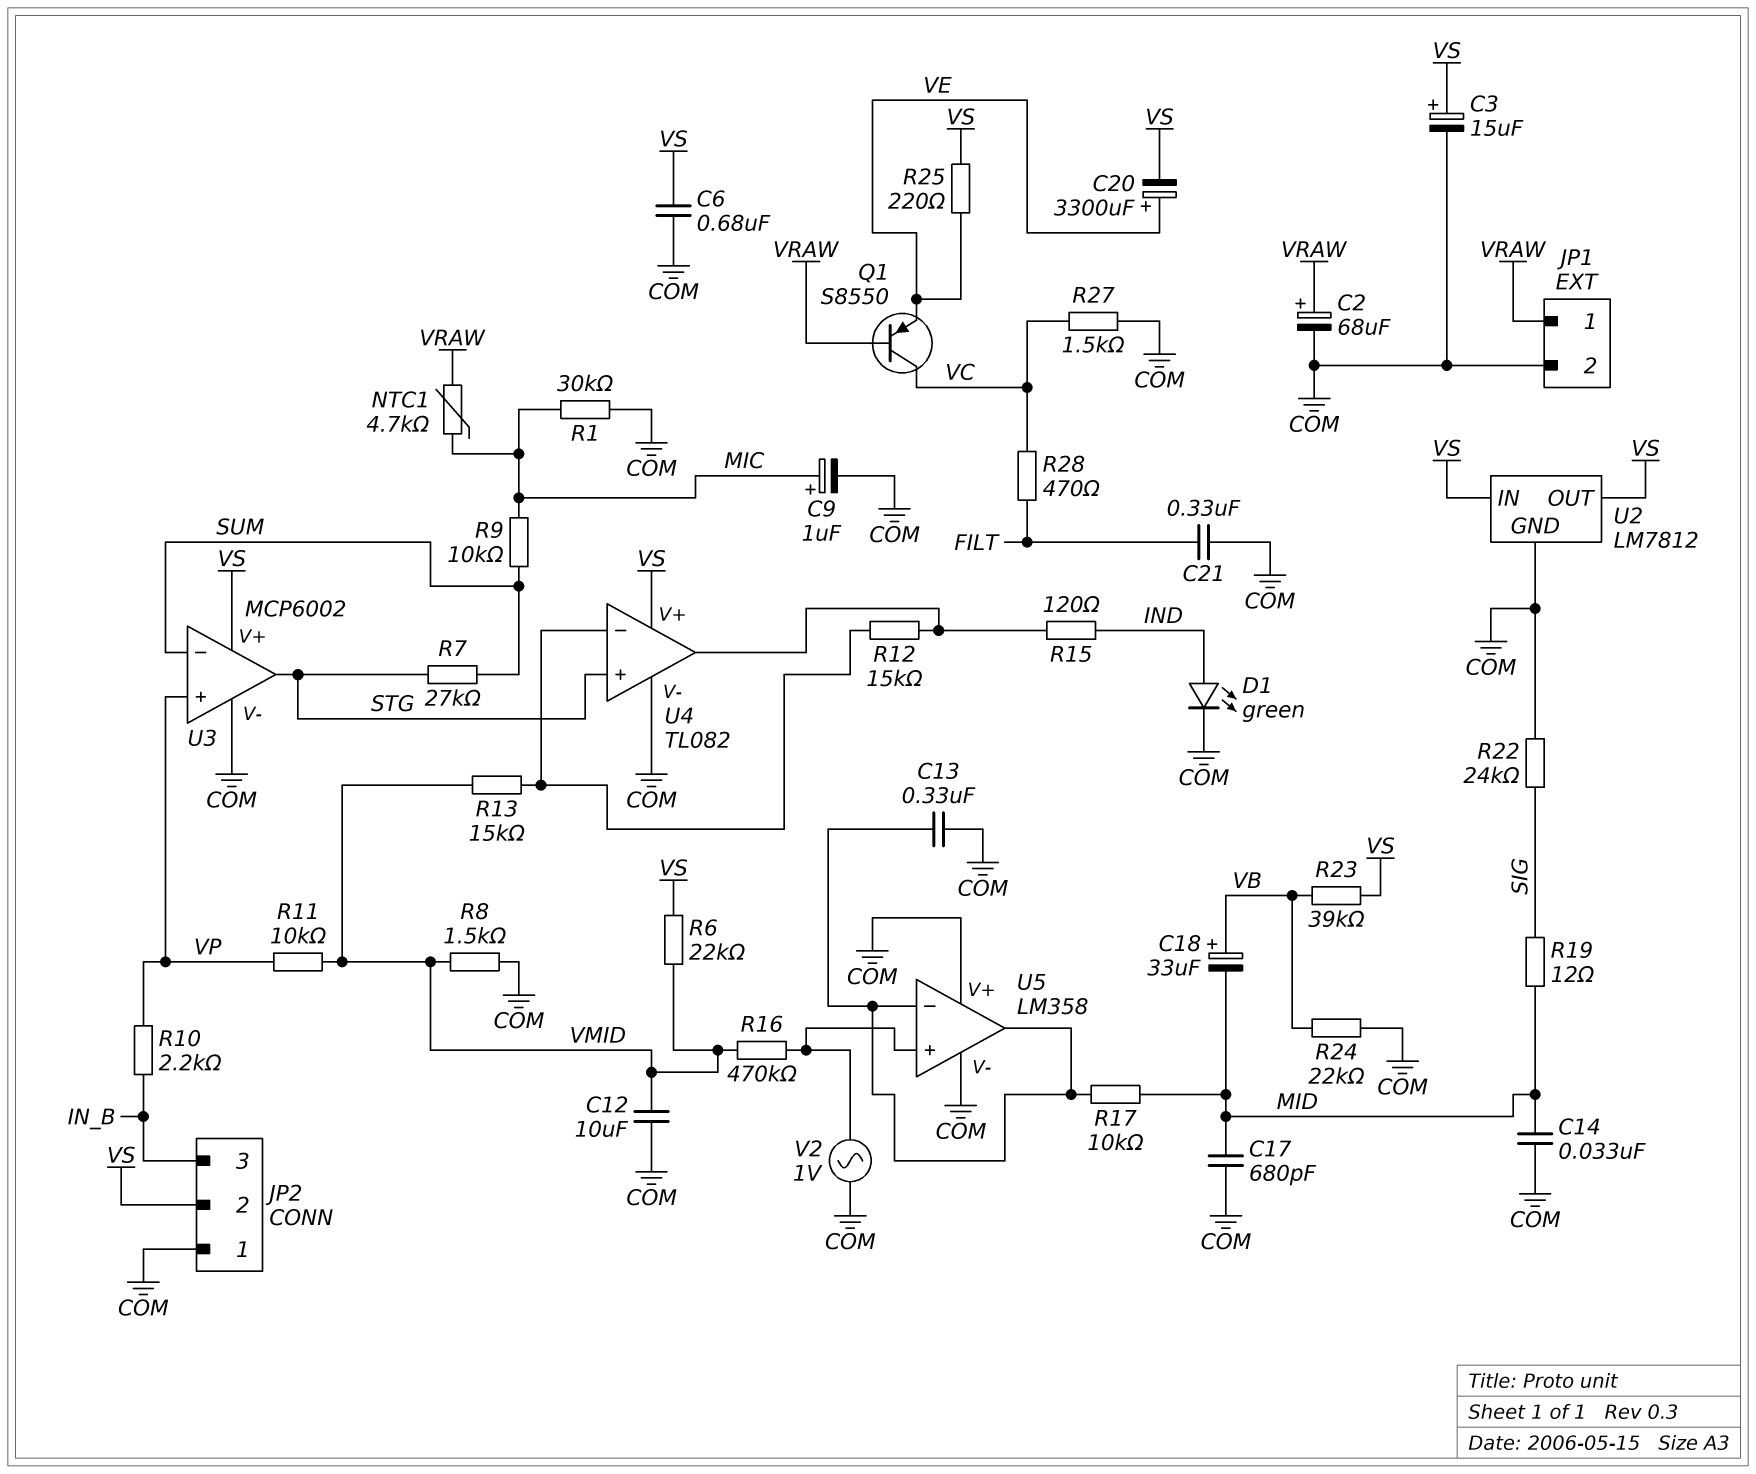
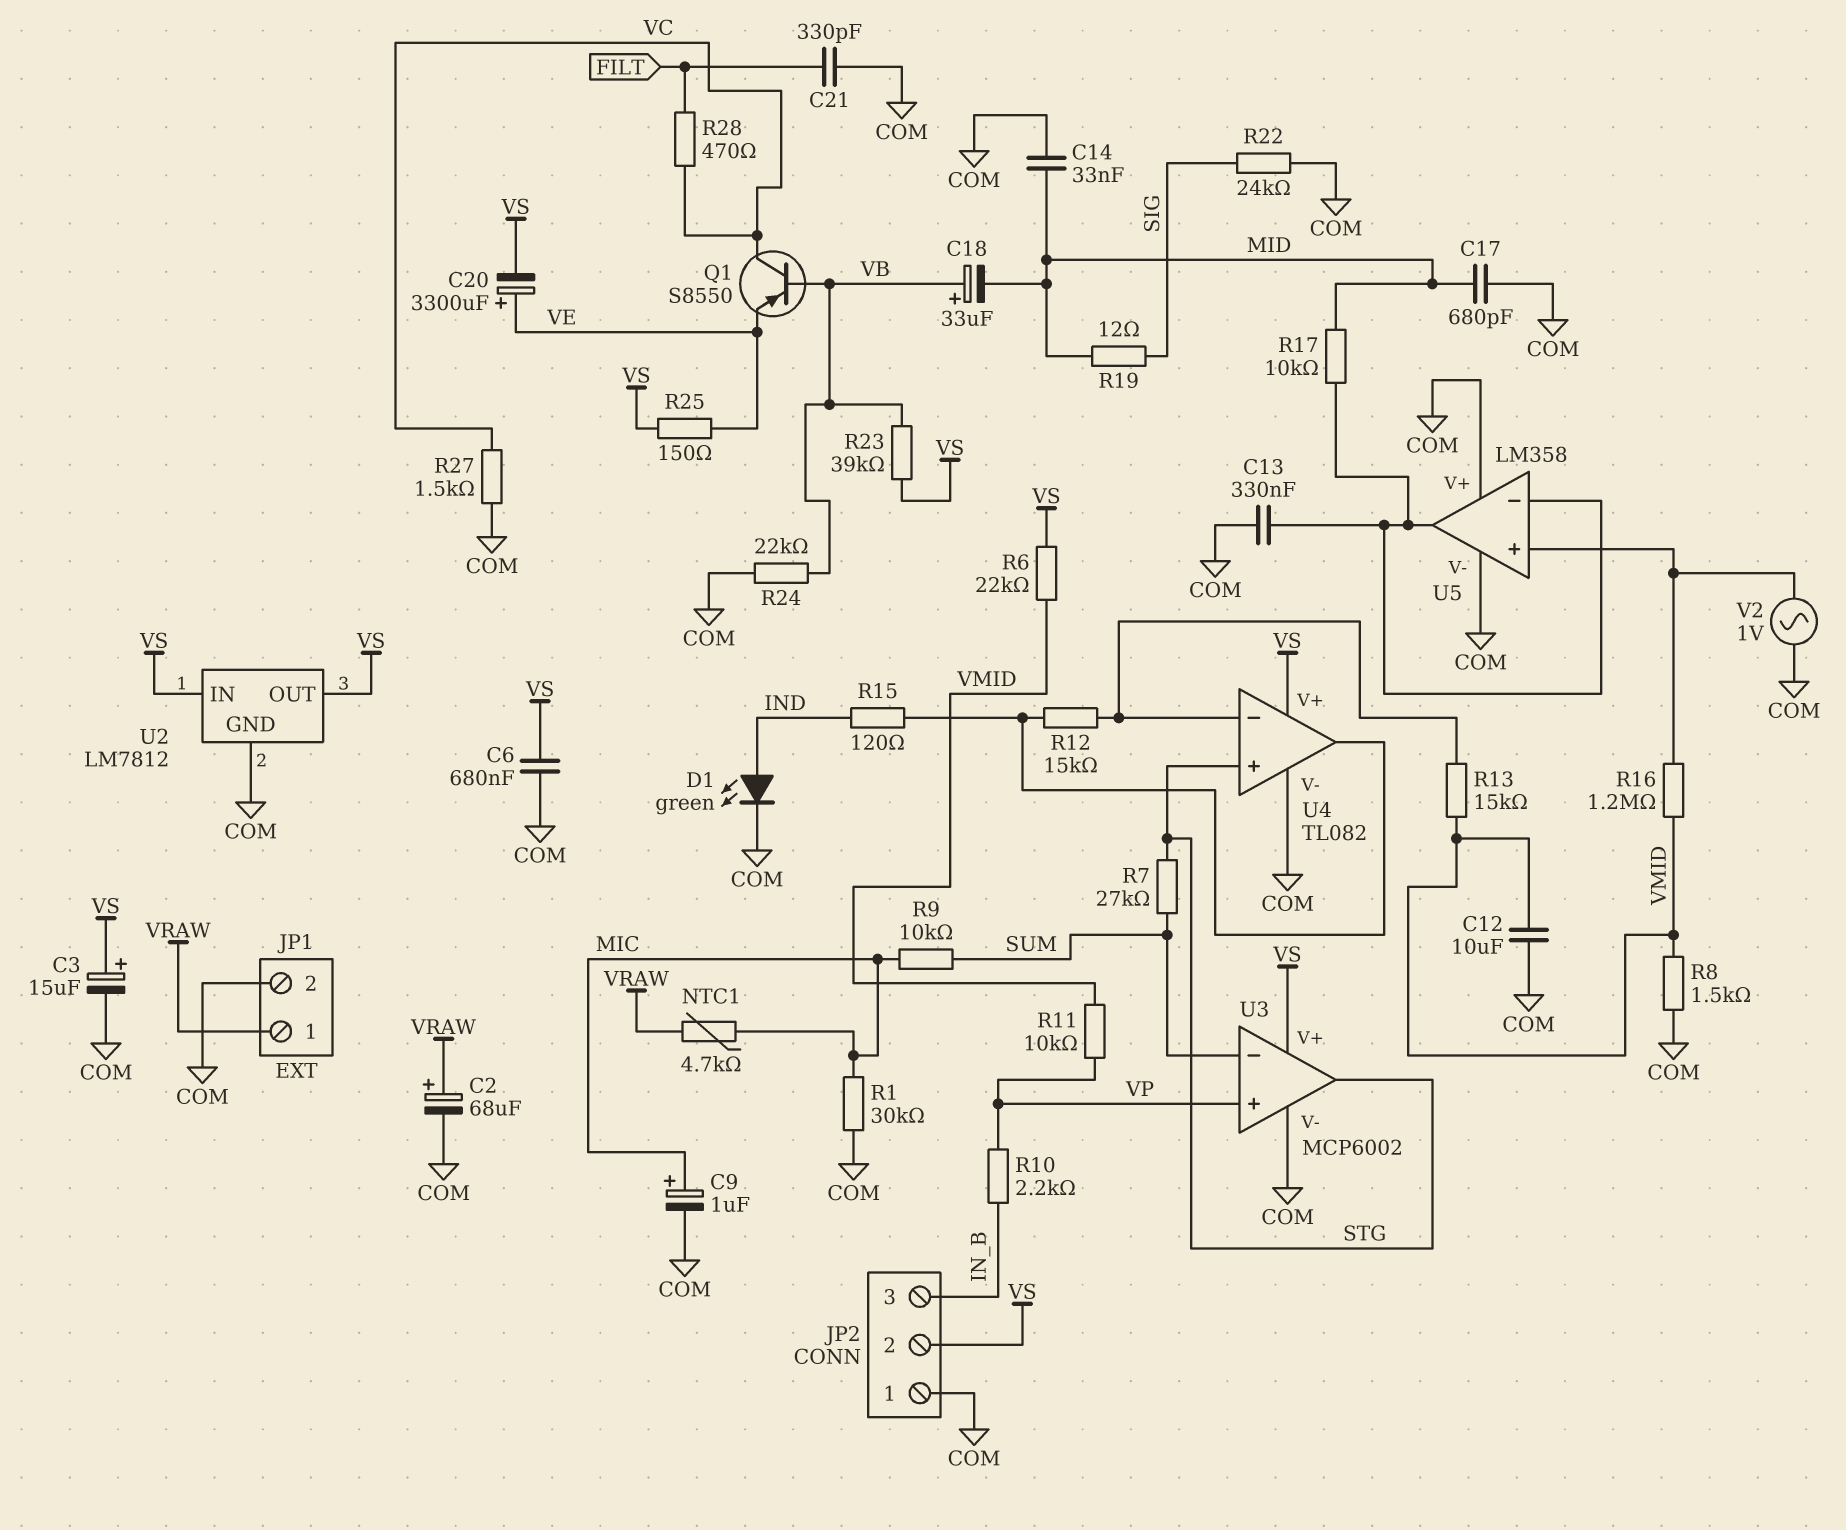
C21: 330nF (COM, FILT) -> 330pF (COM, FILT)
Q1: PNP S8550 (B VRAW, C VC, E VE) -> PNP S8550 (B VB, C VC, E VE)
R16: 470k (U5/in+, VMID) -> 1.2M (U5/in+, VMID)
R25: 220 (VE, VS) -> 150 (VE, VS)

